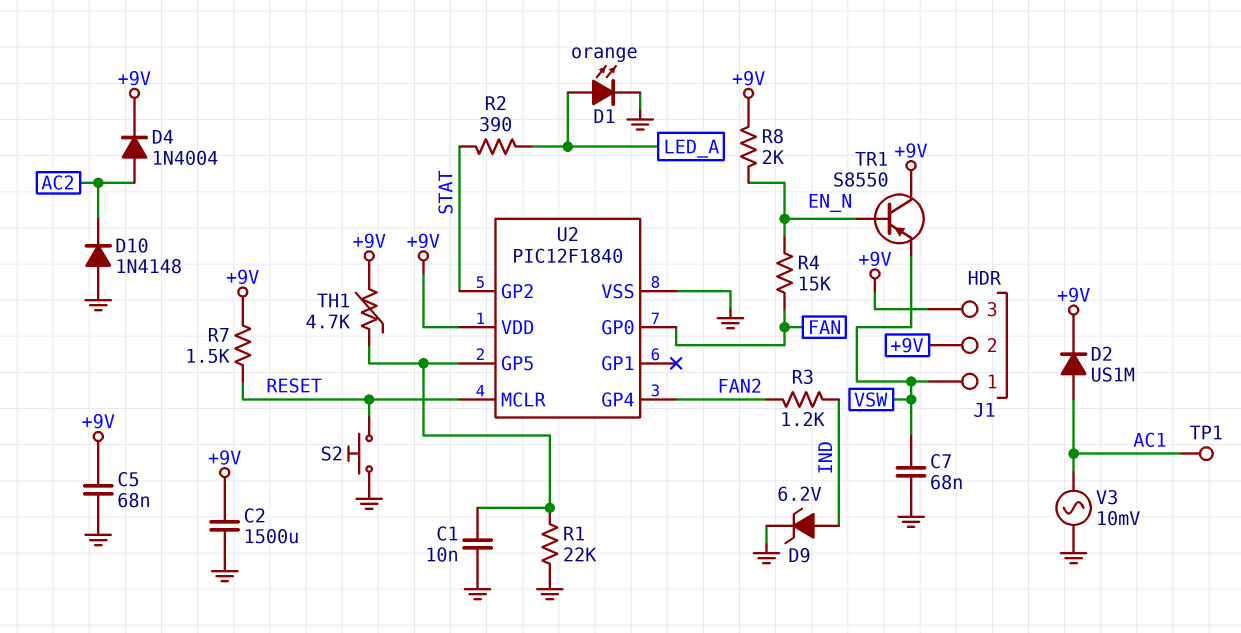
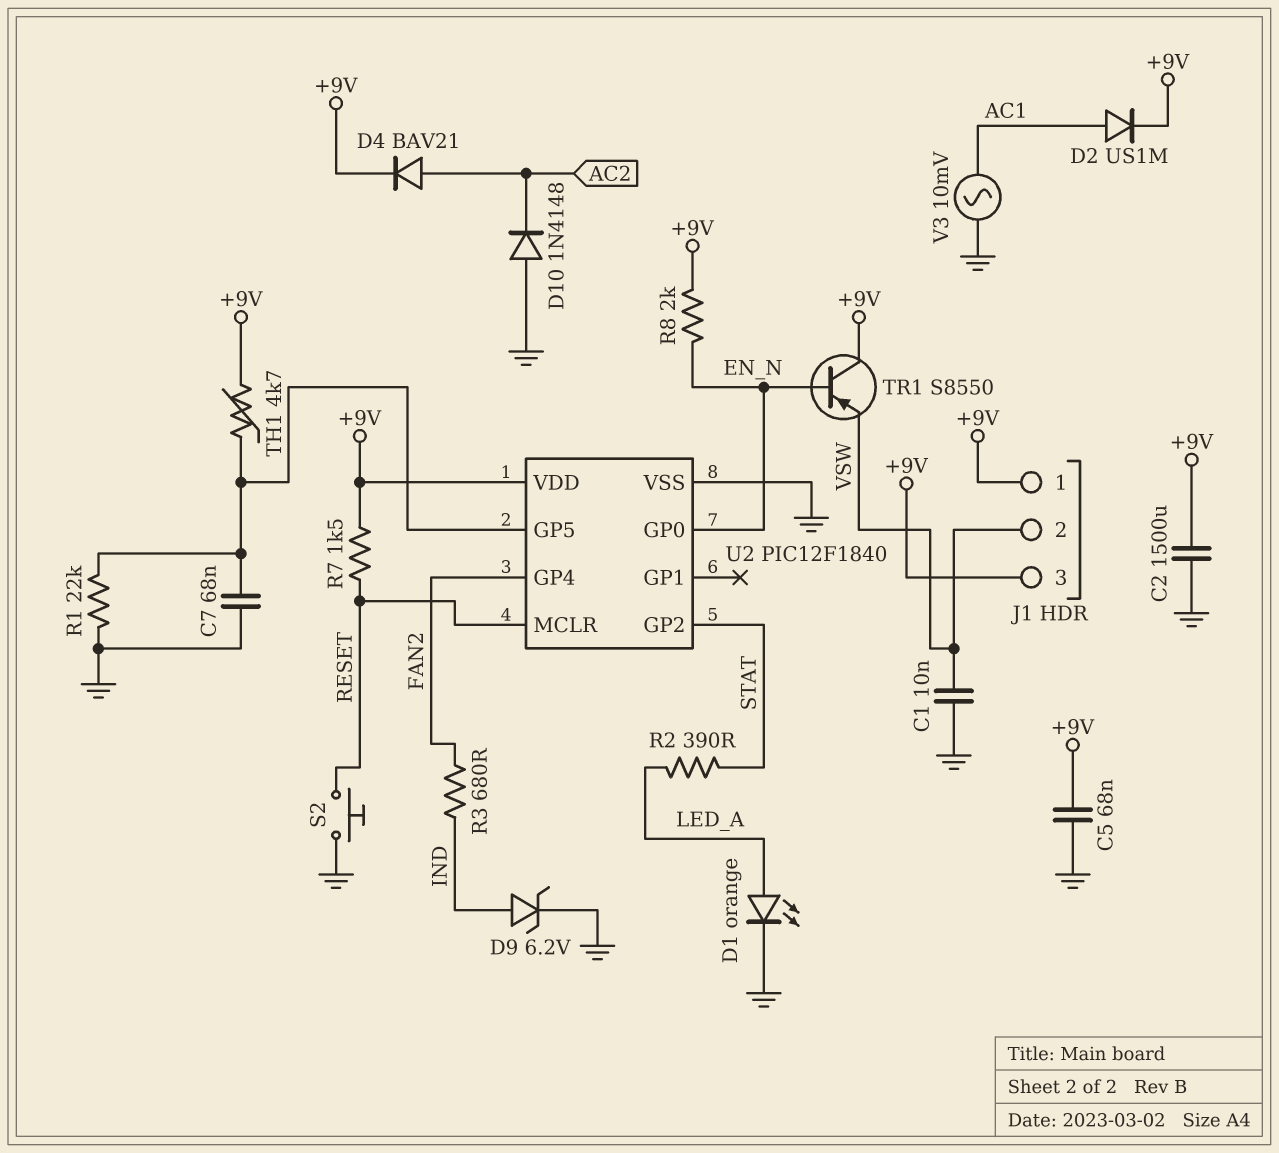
C1: 10nF (GND, U2/GP5) -> 10nF (GND, VSW)
C7: 68nF (GND, VSW) -> 68nF (GND, U2/GP5)
D4: diode 1N4004 (A AC2, K +9V) -> diode BAV21 (A AC2, K +9V)
J1 pin 1: VSW -> +9V
J1 pin 2: +9V -> VSW
R3: 1.2k (FAN2, IND) -> 680 (FAN2, IND)
R4: 15k (EN_N, FAN) -> none
TP1: test point (AC1) -> none
U2 pin GP0: FAN -> EN_N

